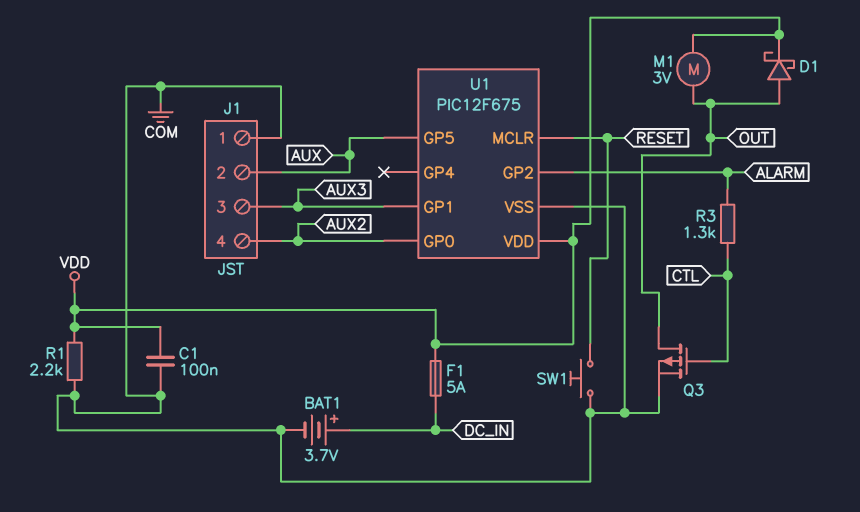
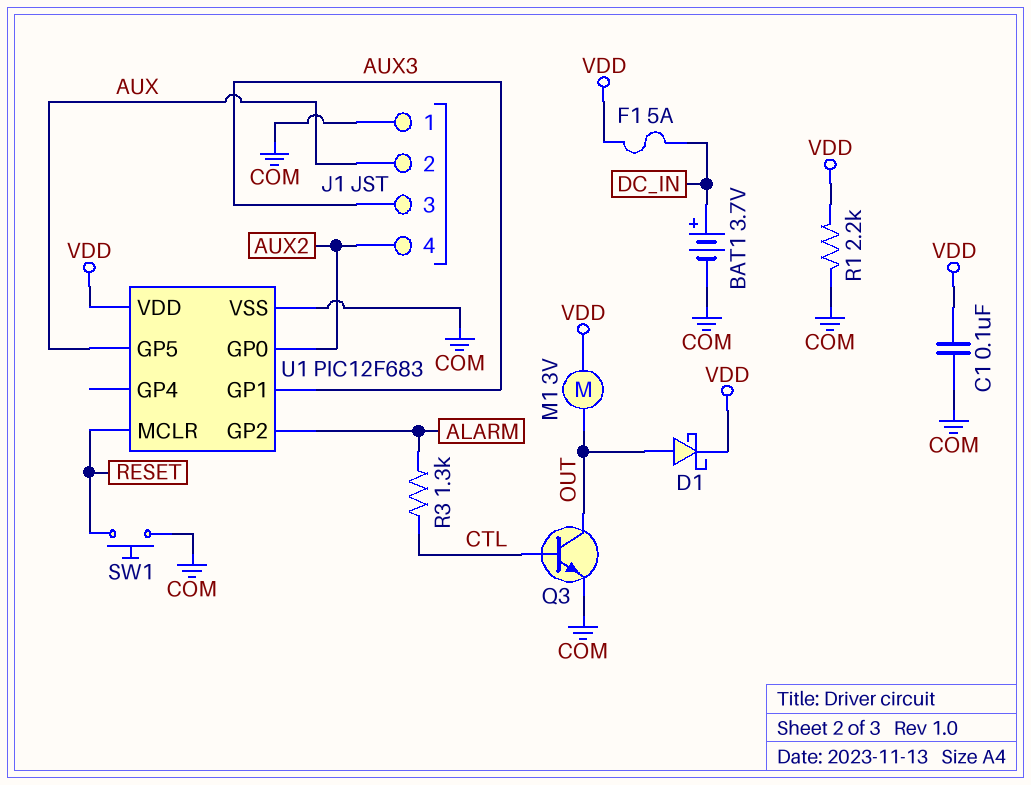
Q3: PMOS (G CTL, D OUT, S COM) -> NPN (B CTL, C OUT, E COM)
U1: PIC12F675 -> PIC12F683

